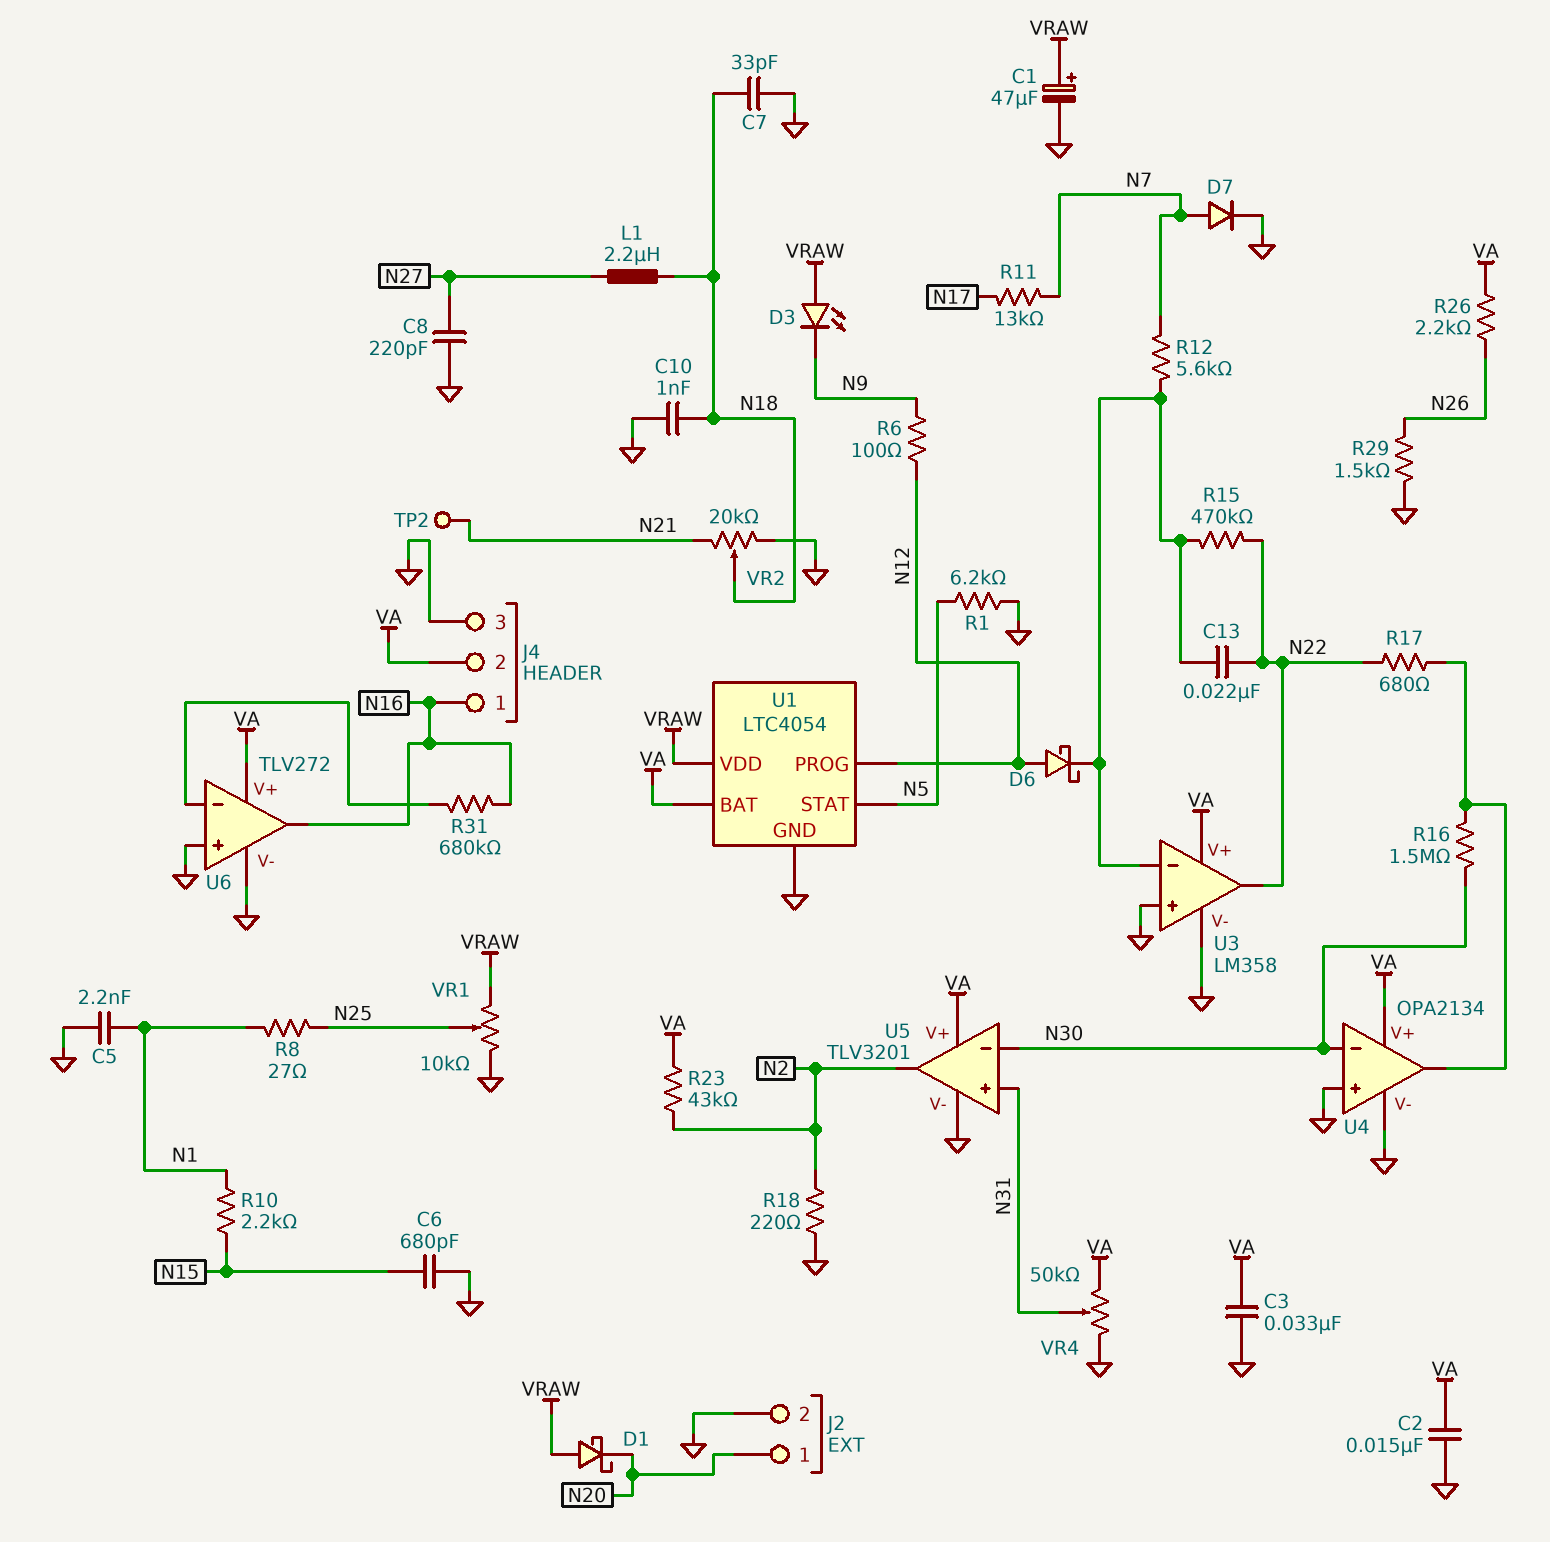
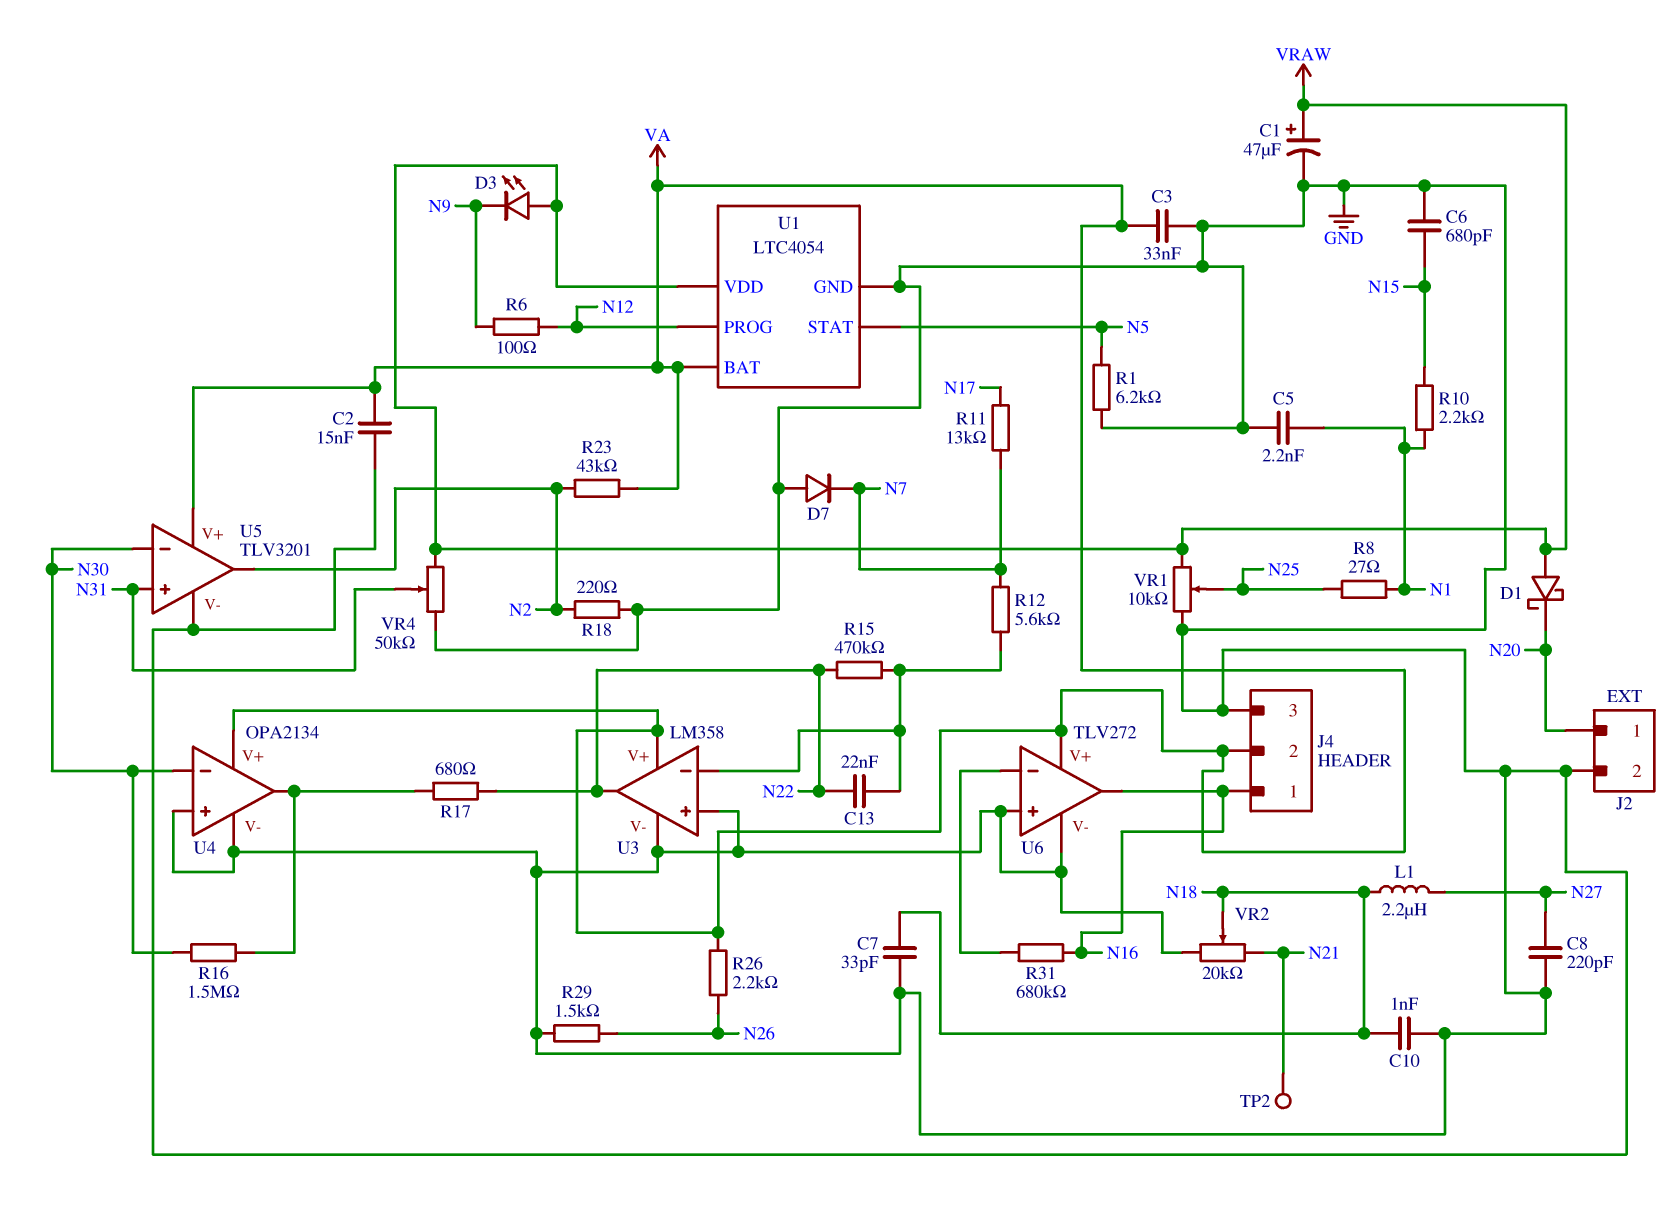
D6: schottky (A N12, K U3/in-) -> none
D7: diode (A N7, K GND) -> diode (A GND, K N7)
VR4: 50k (GND, VA, wiper N31) -> 50k (GND, VRAW, wiper N31)

